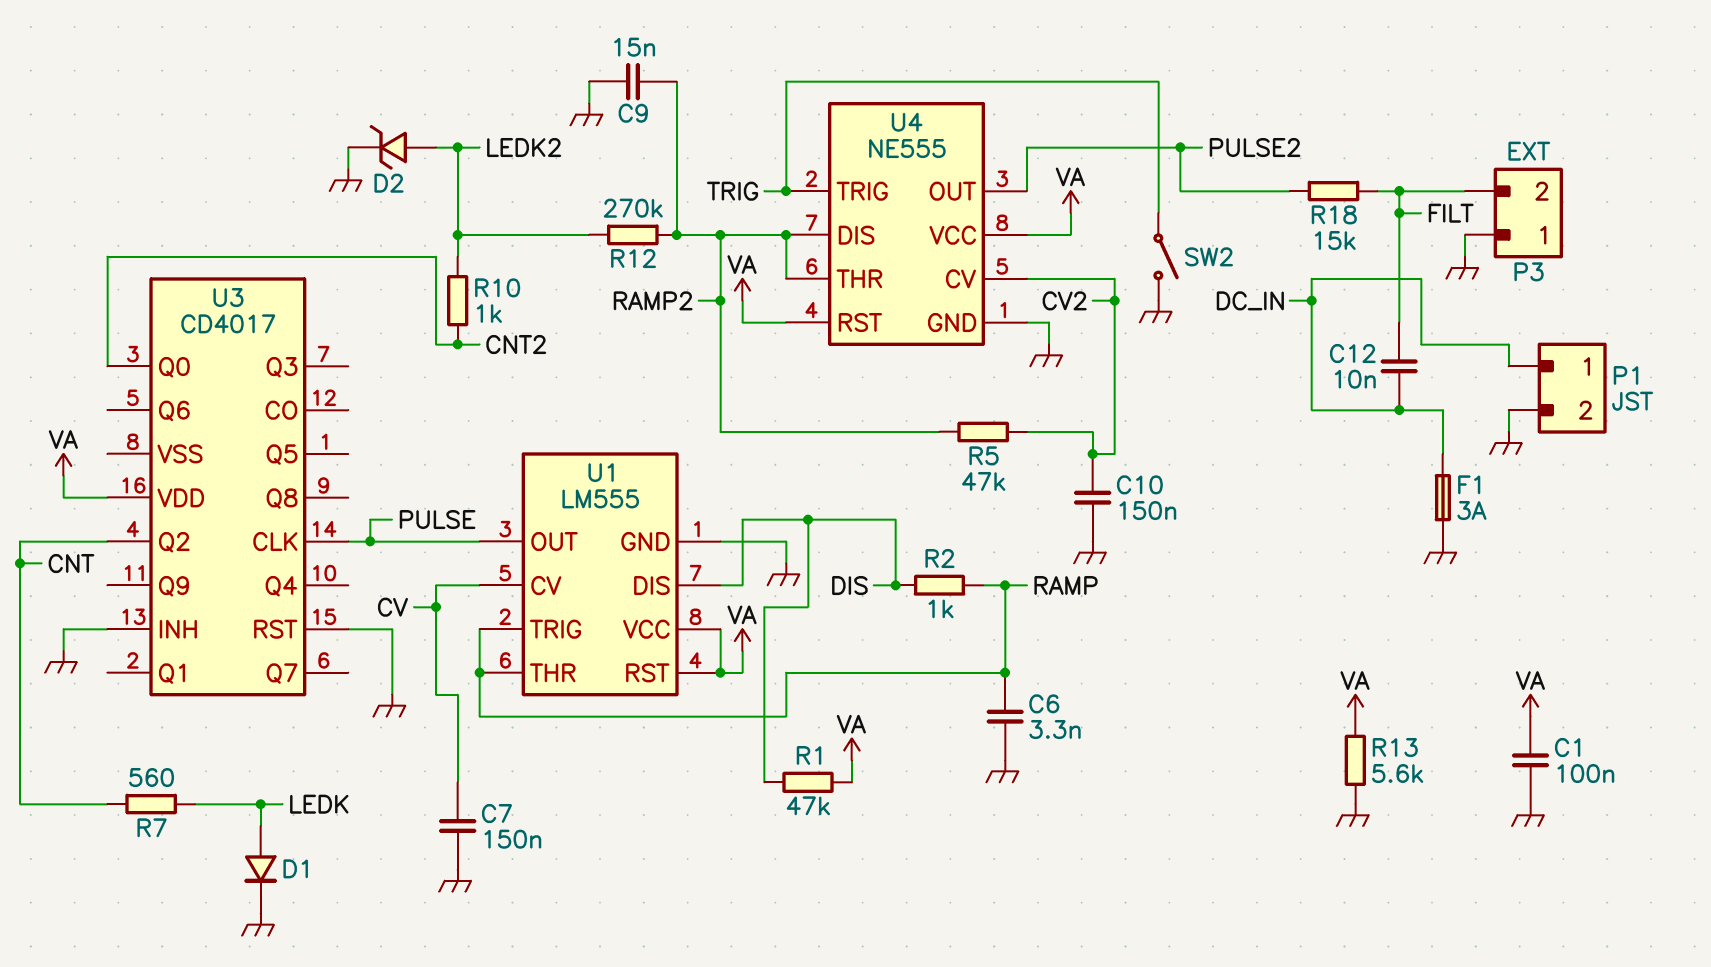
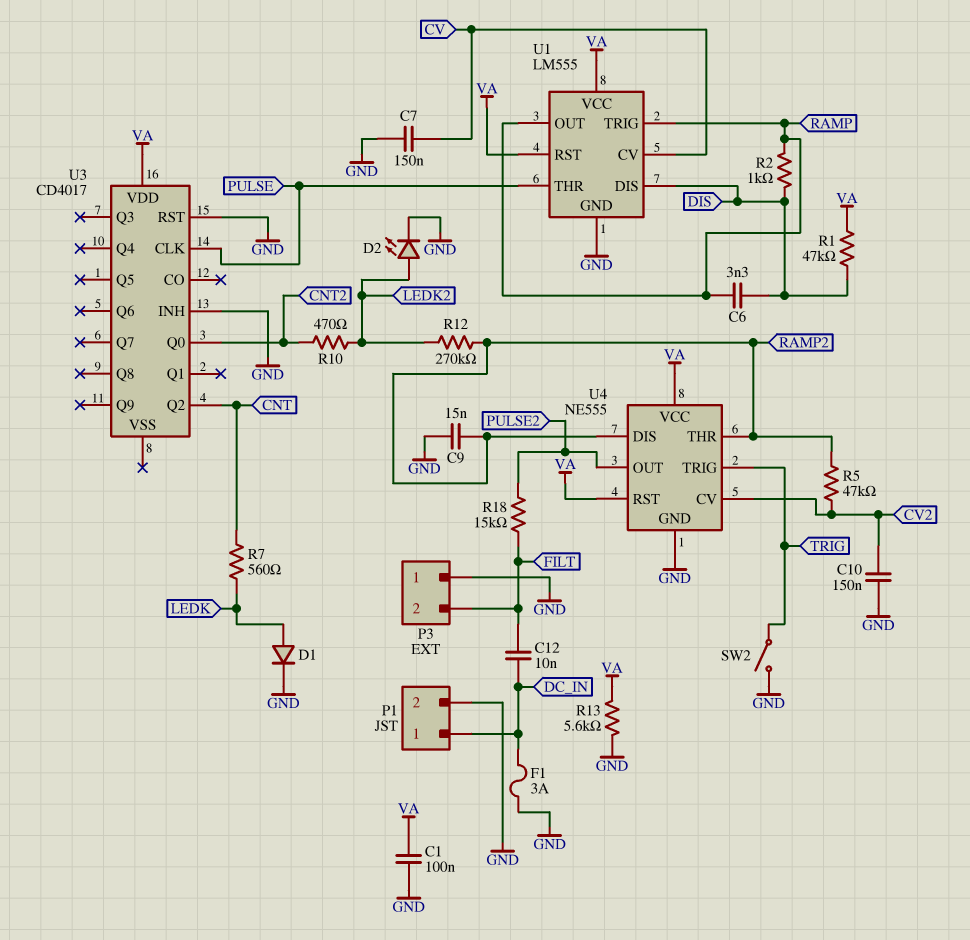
C6: 3.3nF (GND, RAMP) -> 3.3nF (DIS, RAMP)
D2: zener (A LEDK2, K GND) -> LED (A LEDK2, K GND)
R10: 1k (CNT2, LEDK2) -> 470 (CNT2, LEDK2)
U1 pin OUT: PULSE -> RAMP
U1 pin THR: RAMP -> PULSE

